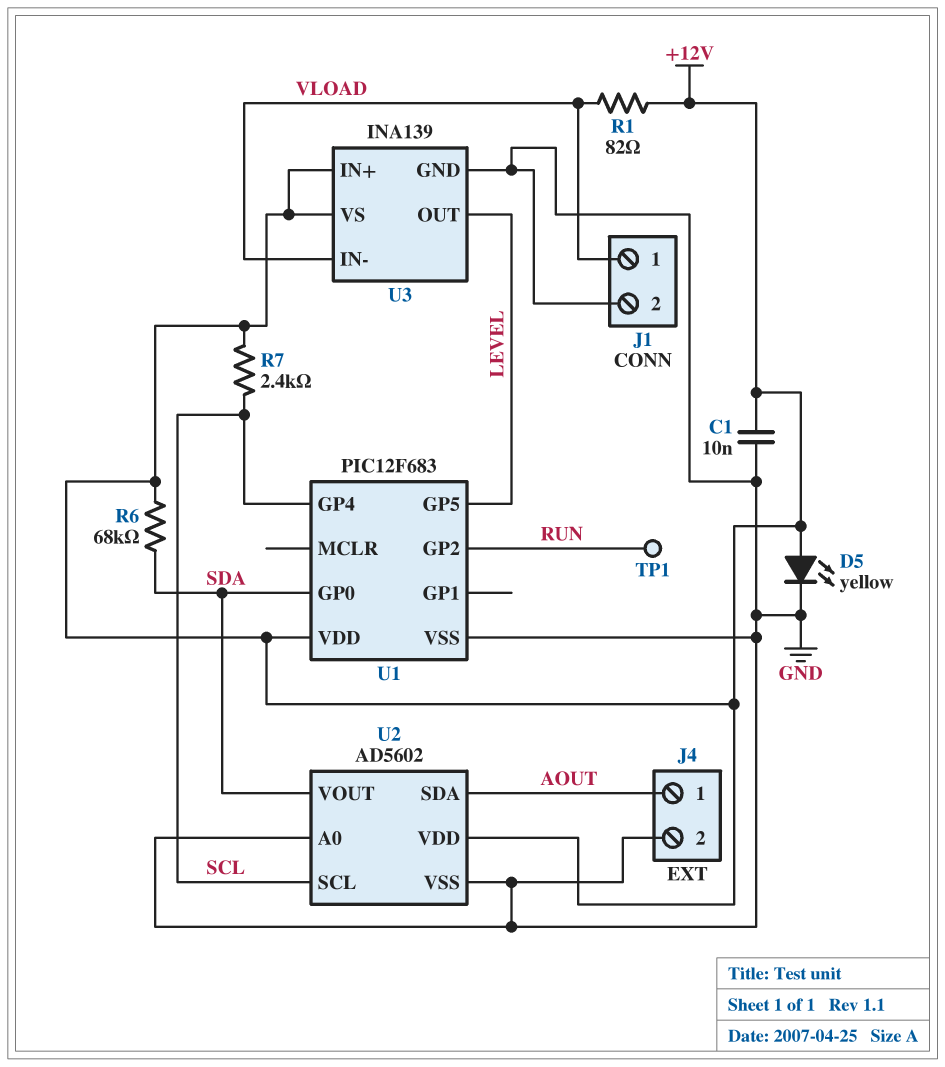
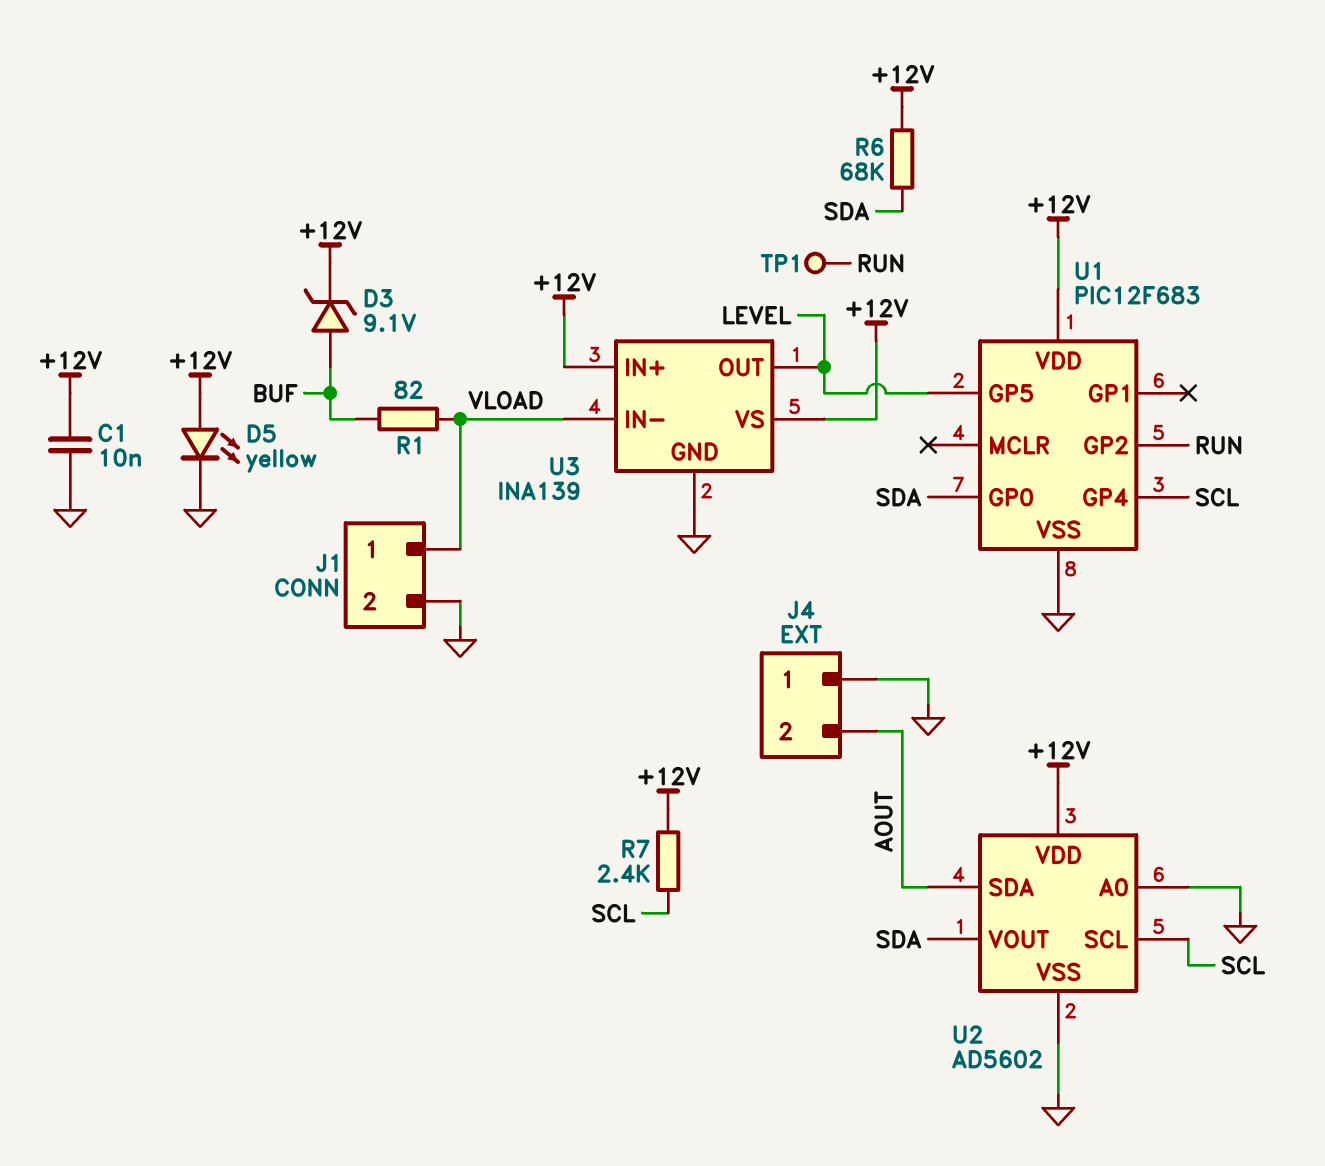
D3: none -> zener 9.1V (A BUF, K +12V)
J4 pin 1: AOUT -> GND
J4 pin 2: GND -> AOUT
R1: 82 (+12V, VLOAD) -> 82 (BUF, VLOAD)

